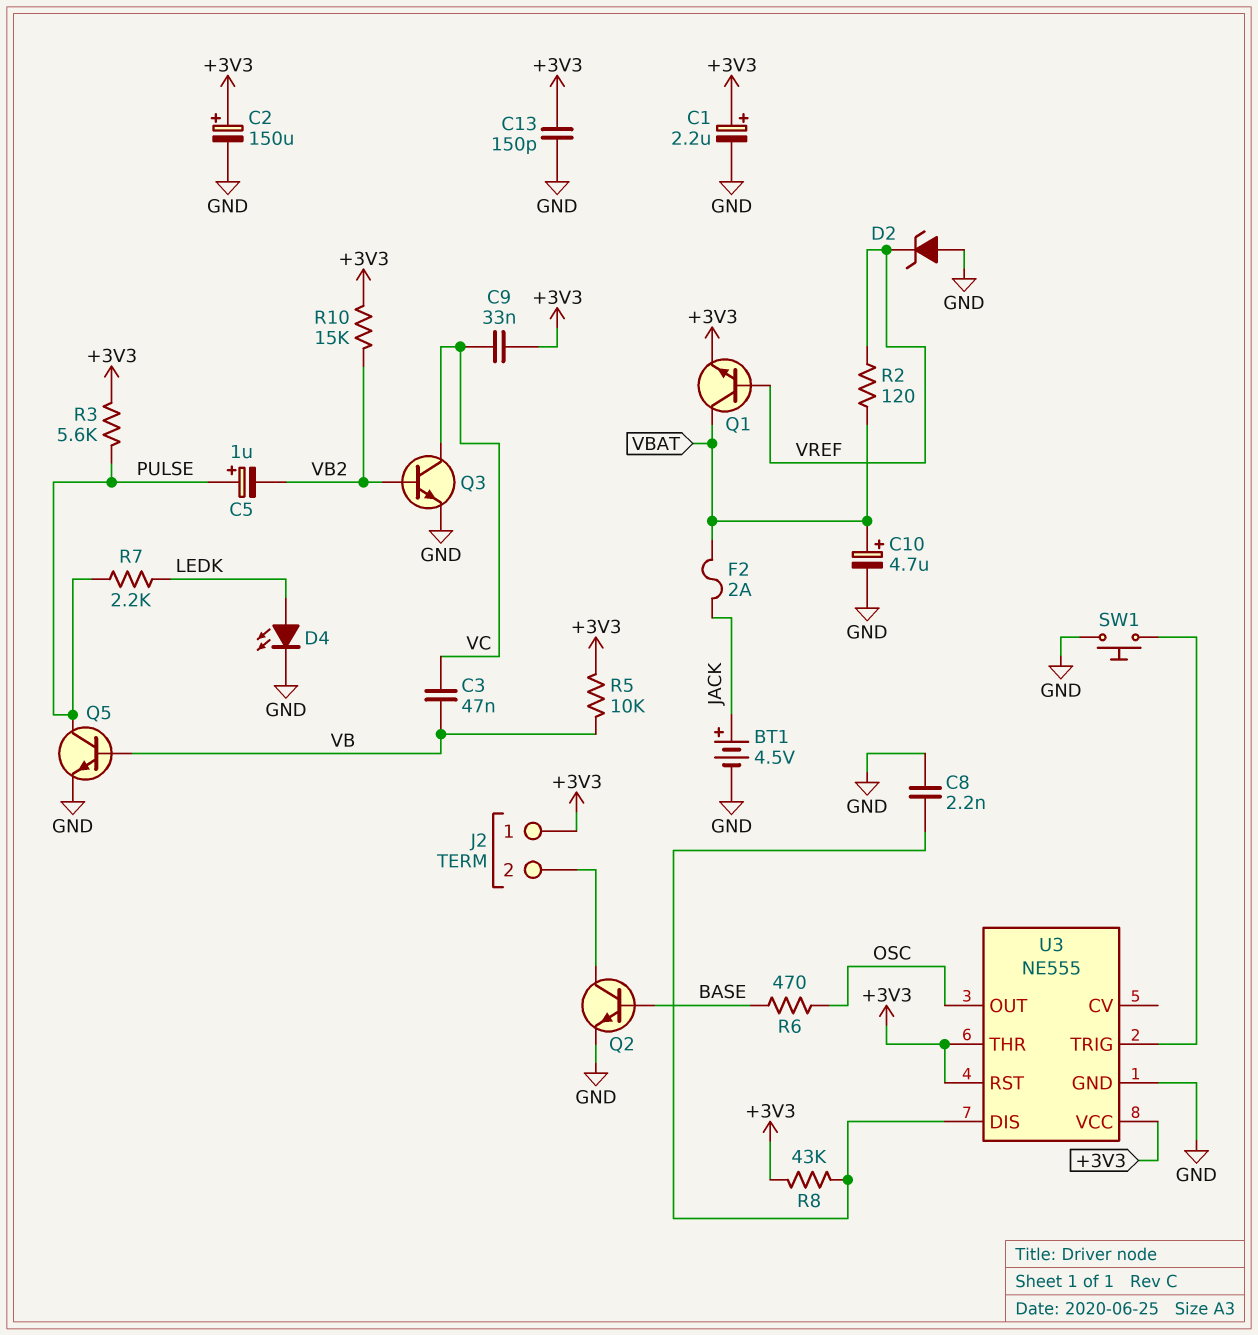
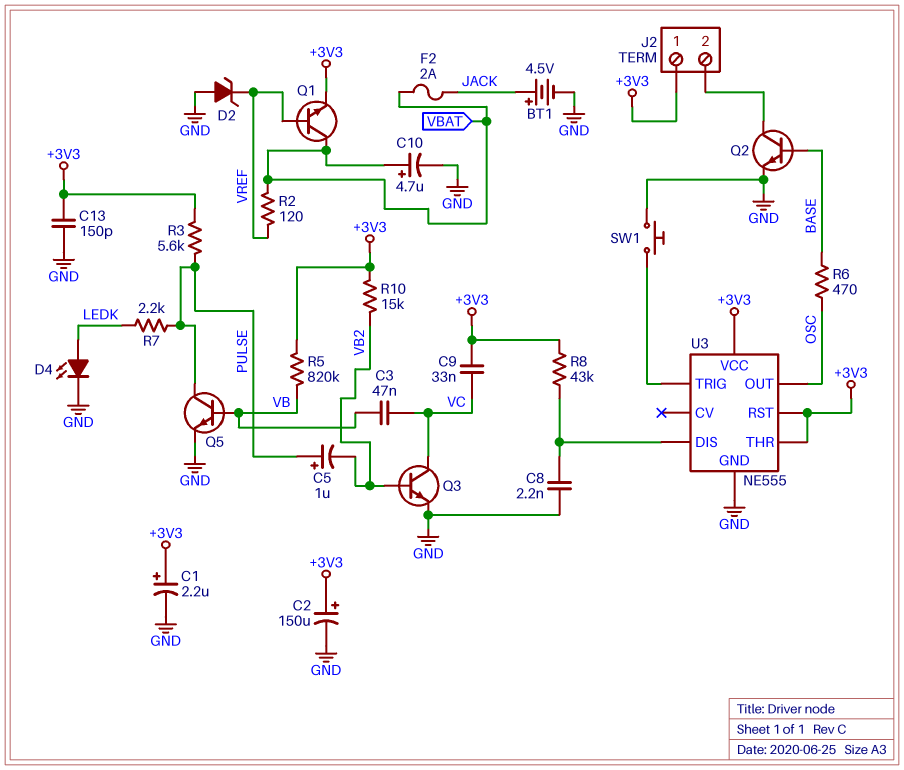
R5: 10k (+3V3, VB) -> 820k (+3V3, VB)

